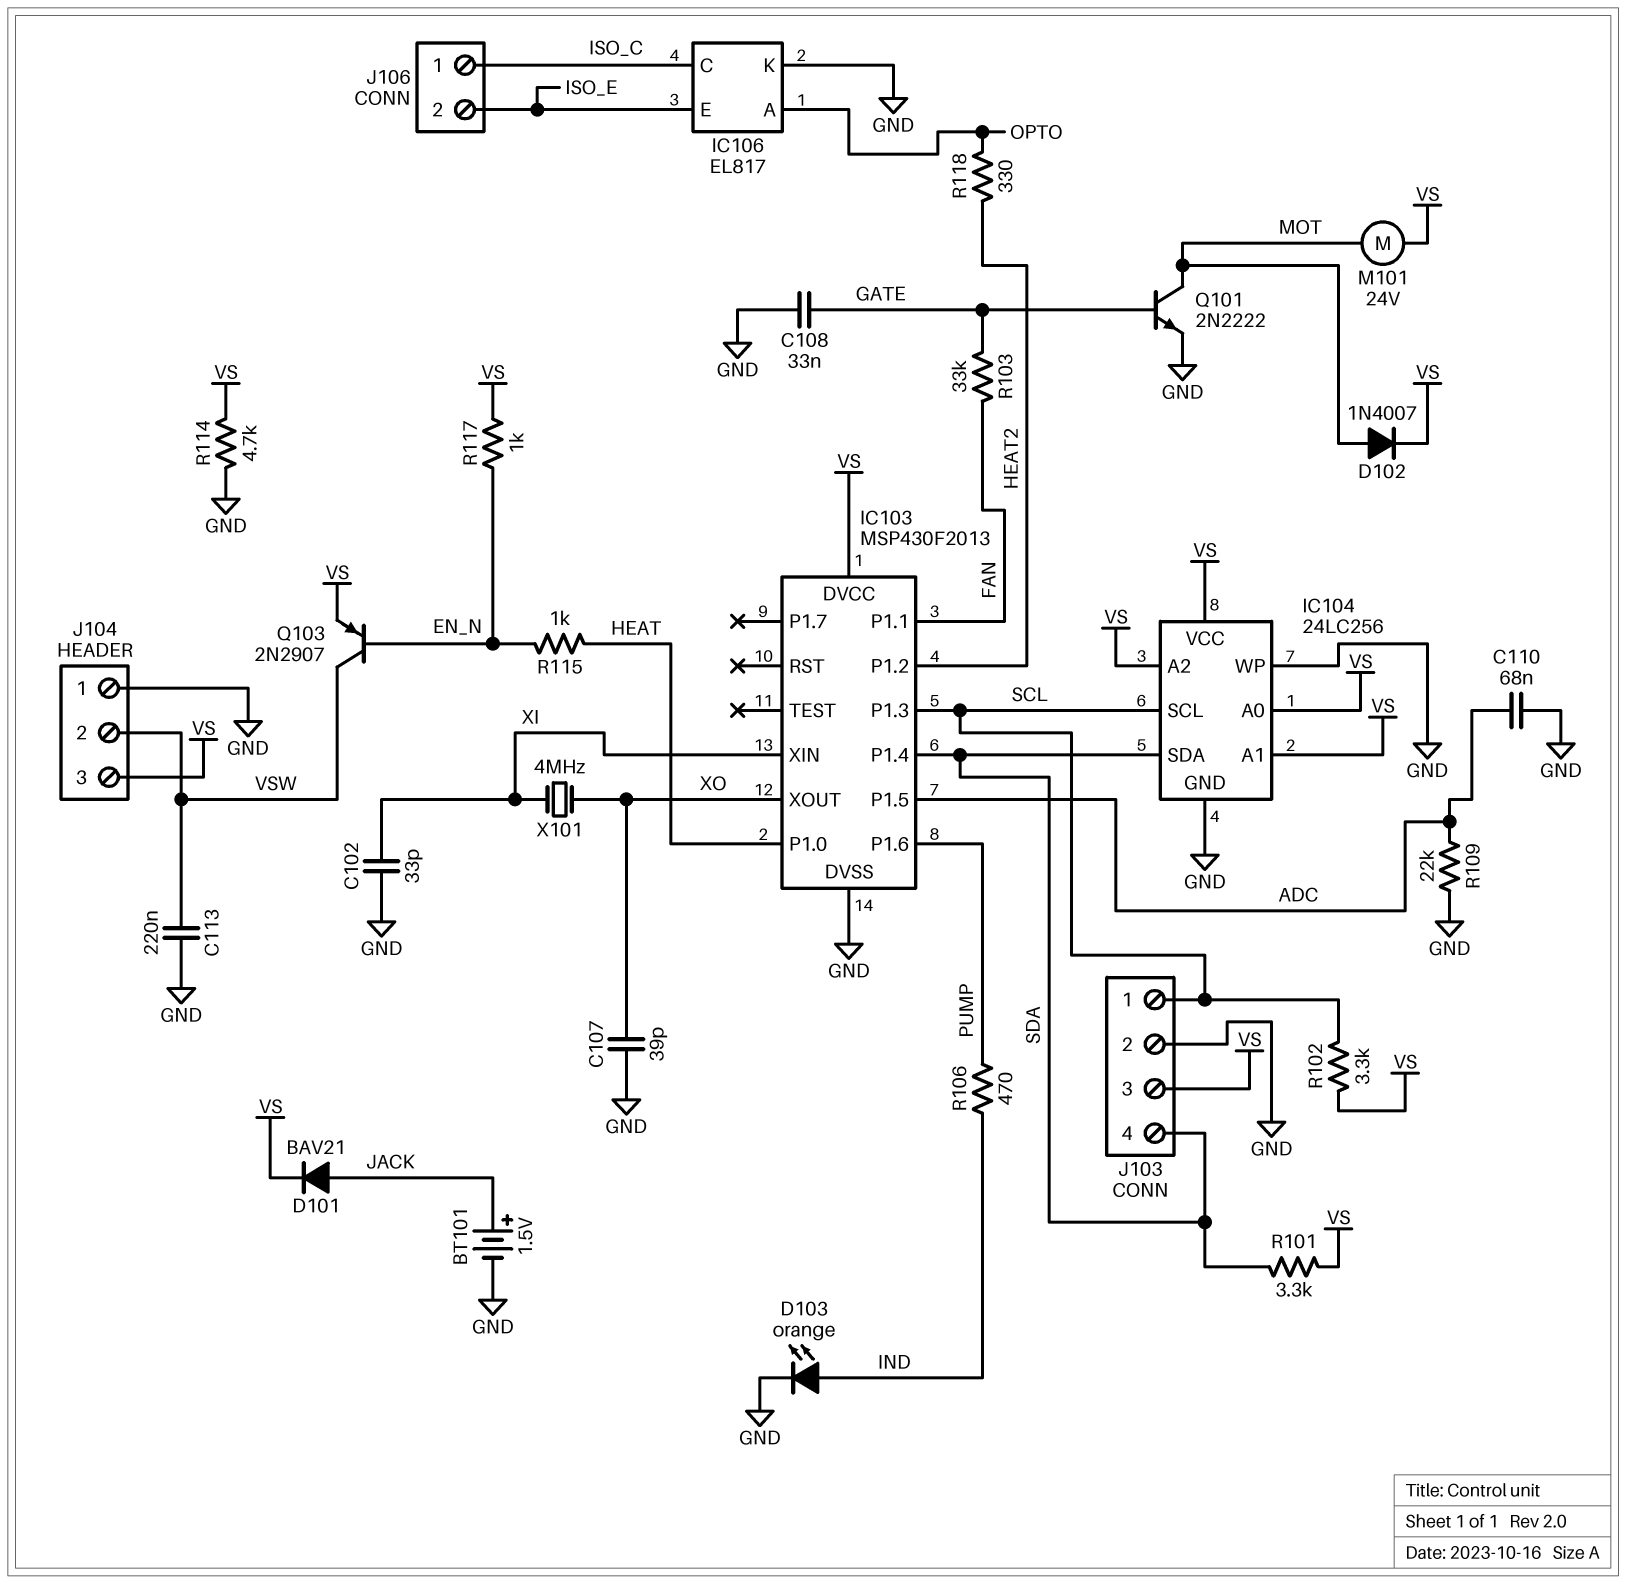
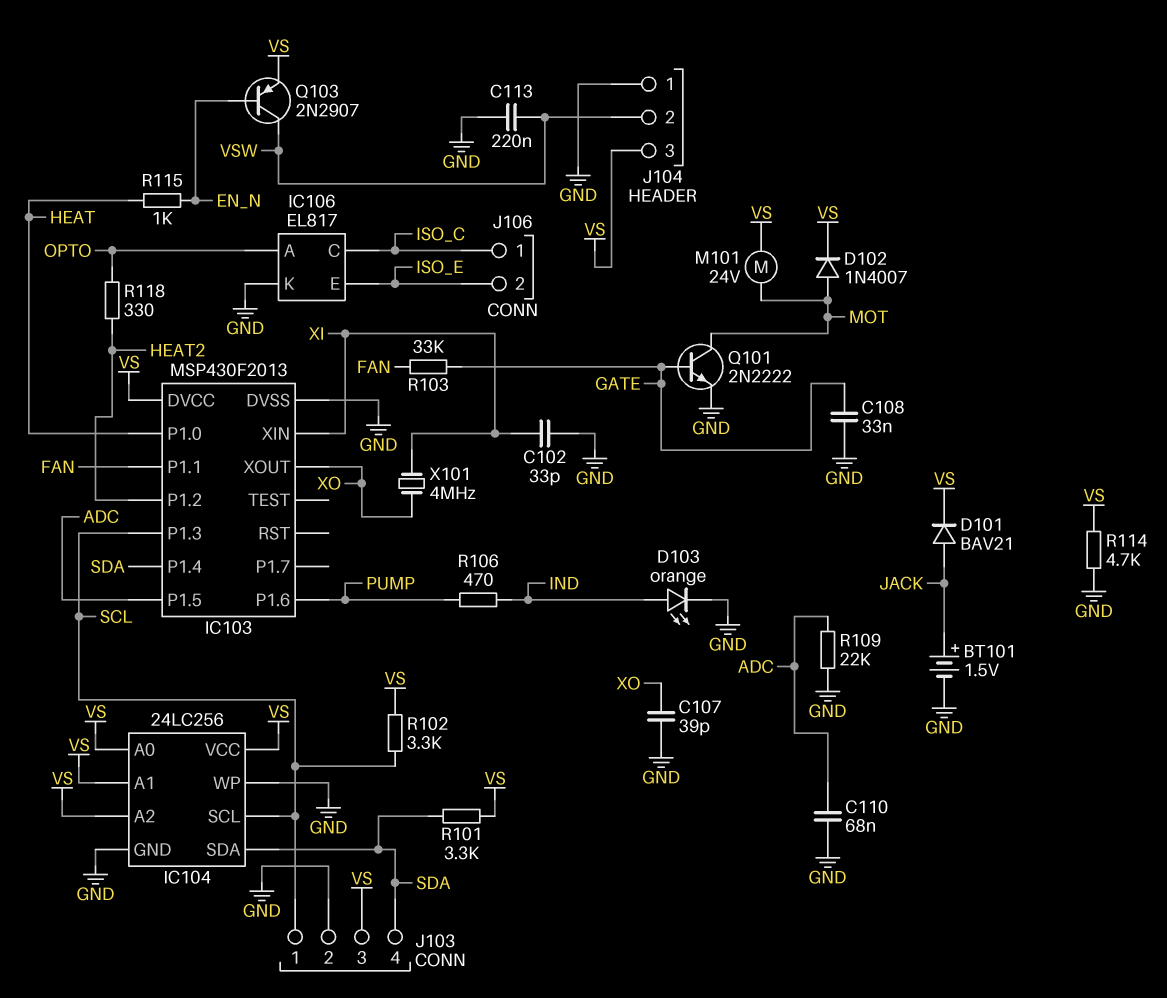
R117: 1k (EN_N, VS) -> none

